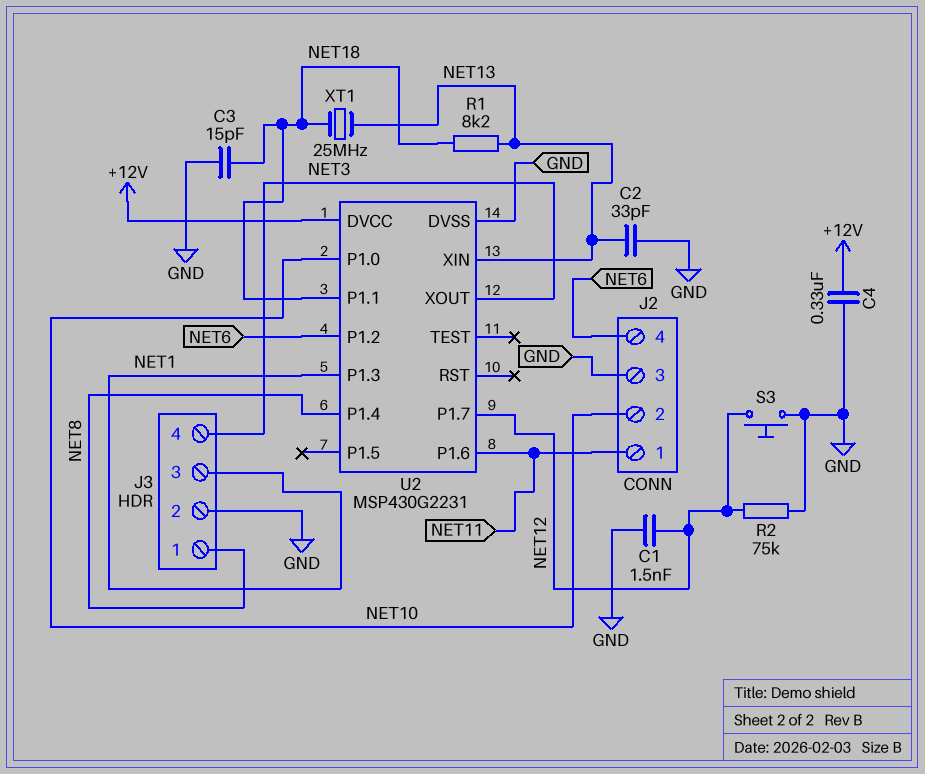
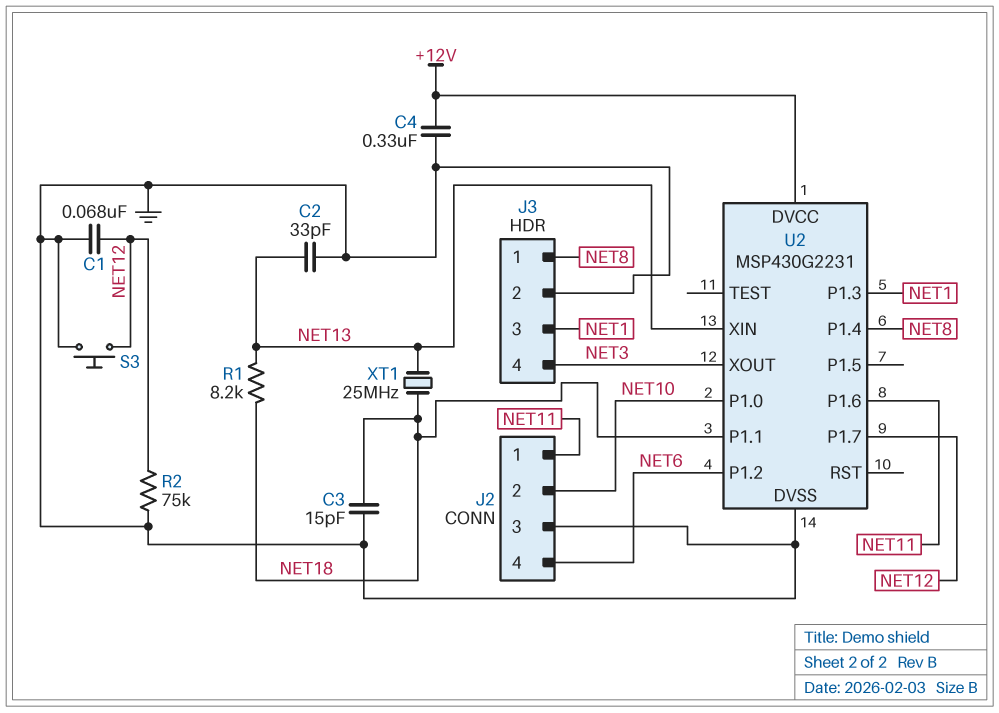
C1: 1.5nF (GND, NET12) -> 68nF (GND, NET12)

